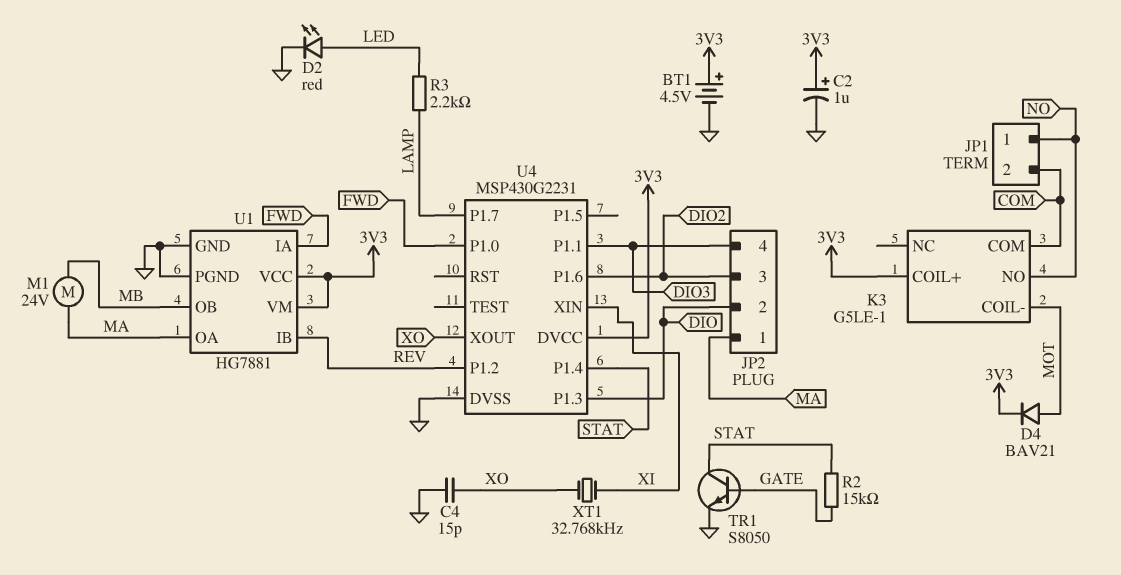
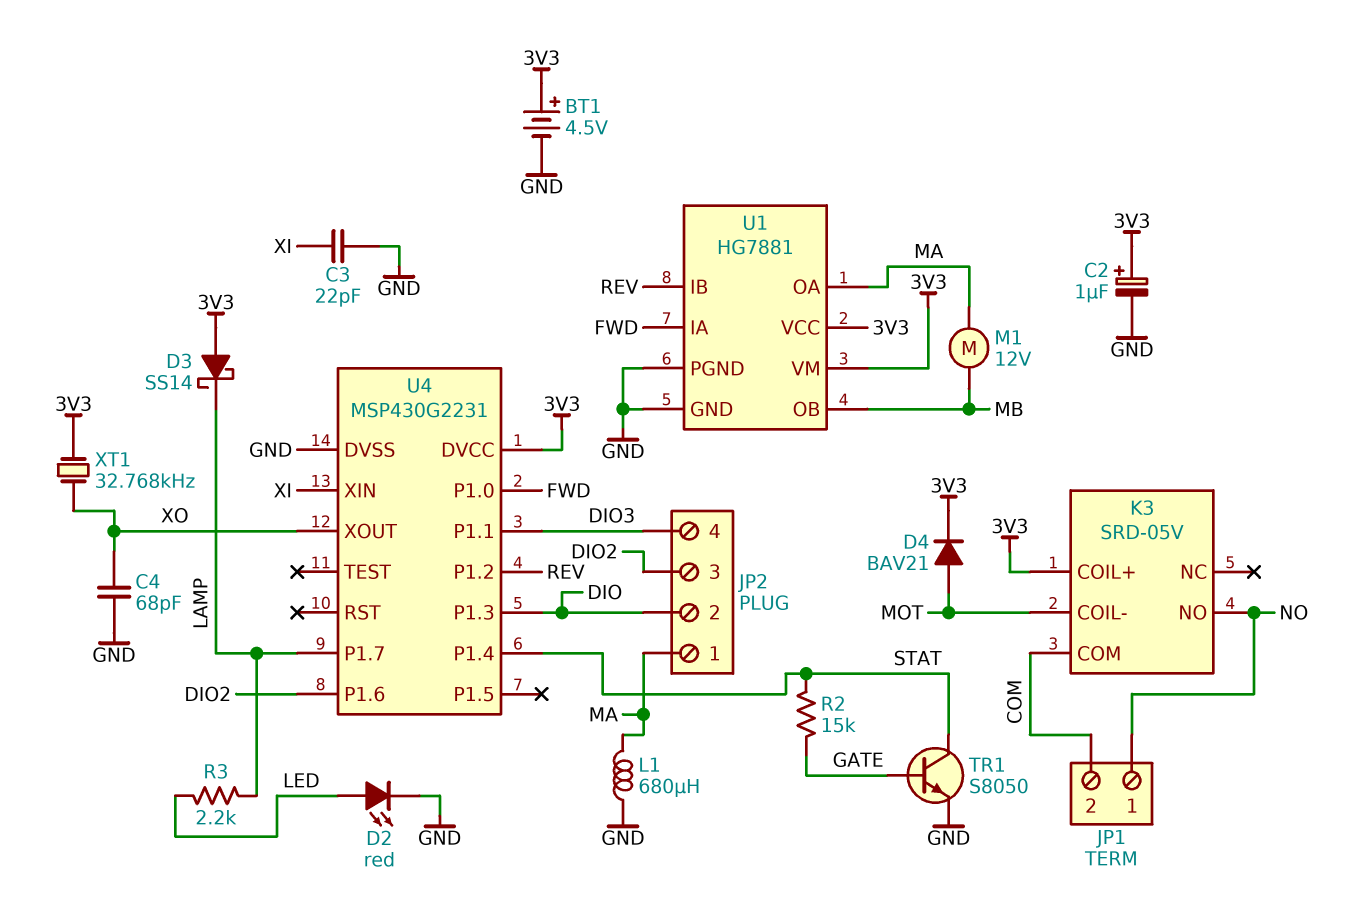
C3: none -> 22pF (GND, XI)
C4: 15pF (GND, XO) -> 68pF (GND, XO)
D3: none -> schottky SS14 (A 3V3, K LAMP)
K3: G5LE-1 -> SRD-05V
L1: none -> 680uH (GND, MA)
M1: motor 24V (MA, MB) -> motor 12V (MA, MB)
XT1: 32.768kHz (XI, XO) -> 32.768kHz (3V3, XO)

